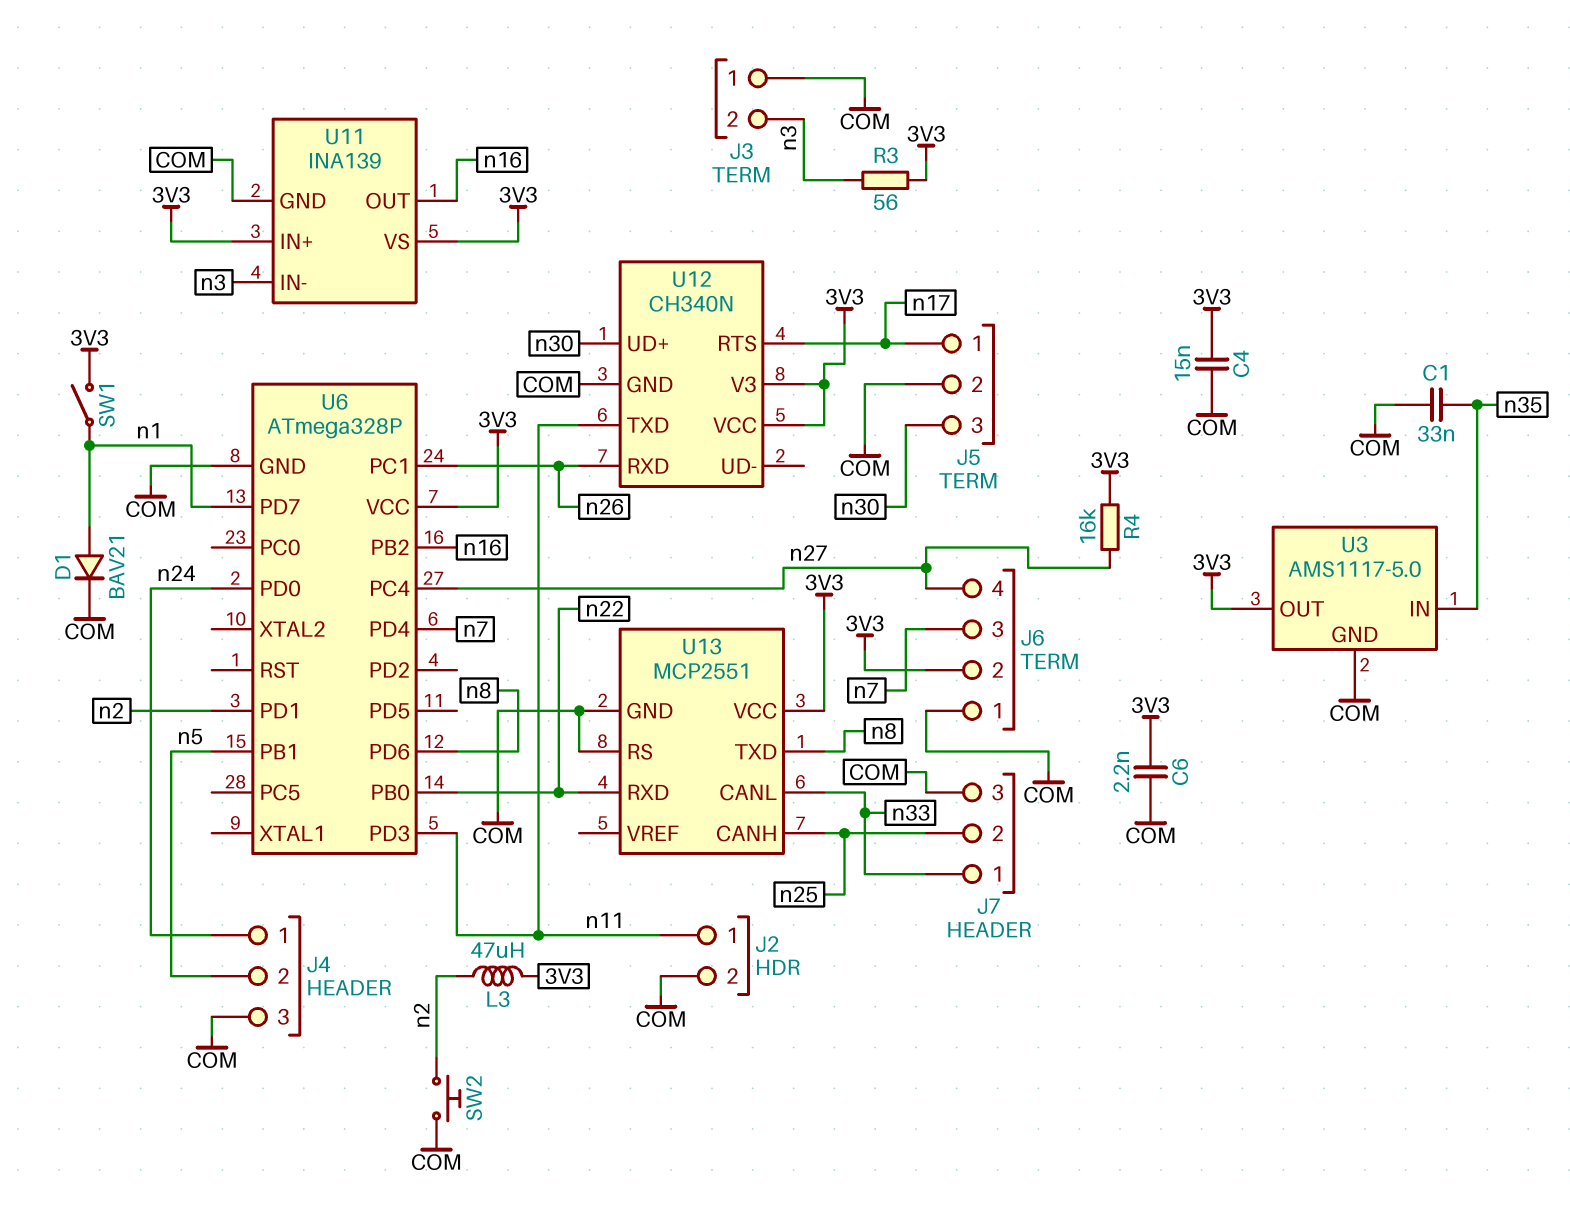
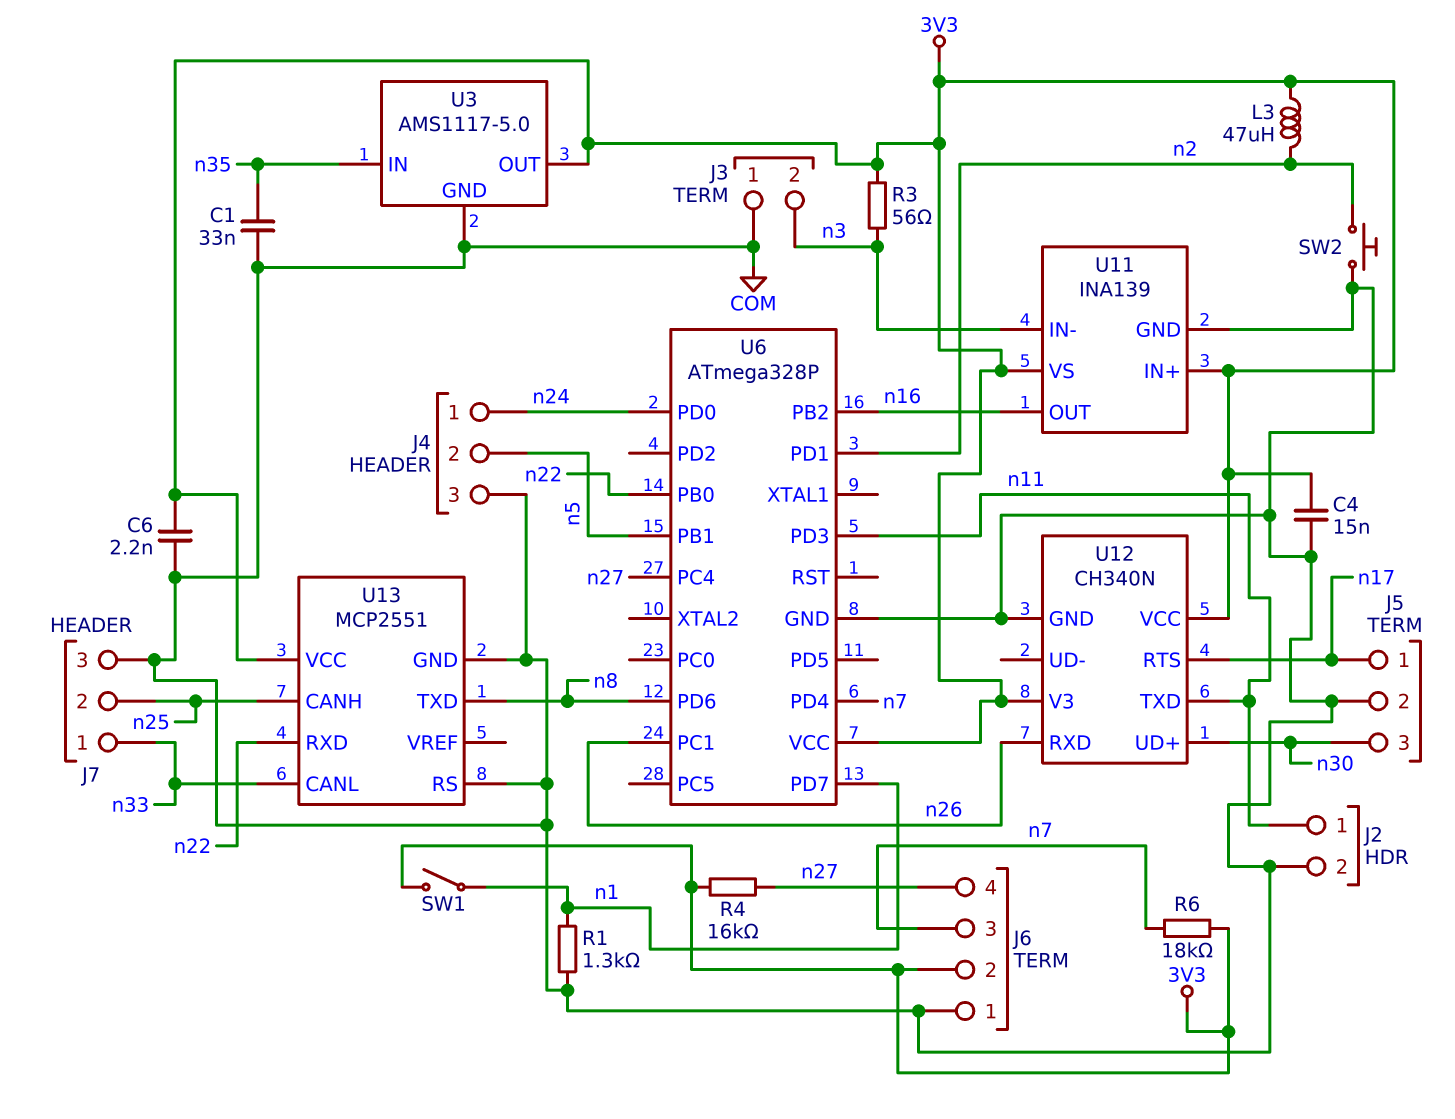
D1: diode BAV21 (A n1, K COM) -> none
R1: none -> 1.3k (COM, n1)
R6: none -> 18k (3V3, n7)

